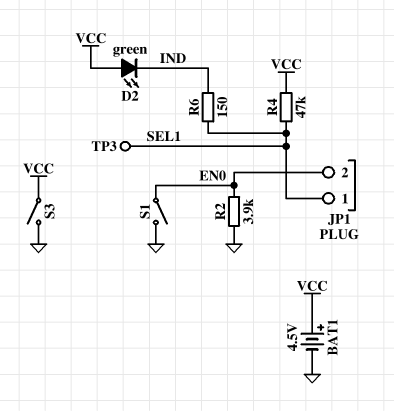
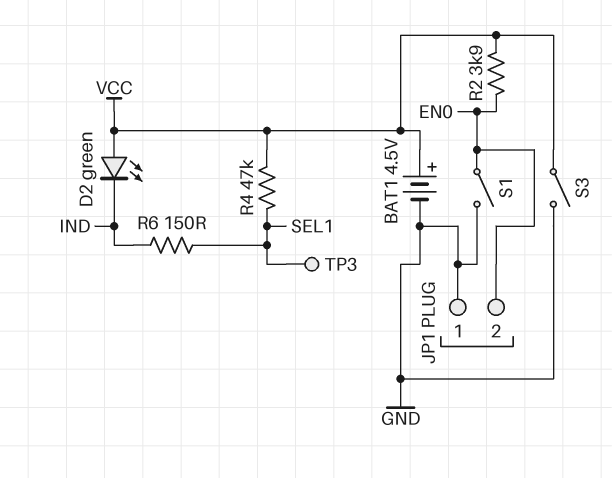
JP1 pin 1: SEL1 -> GND
R2: 3.9k (EN0, GND) -> 3.9k (EN0, VCC)

